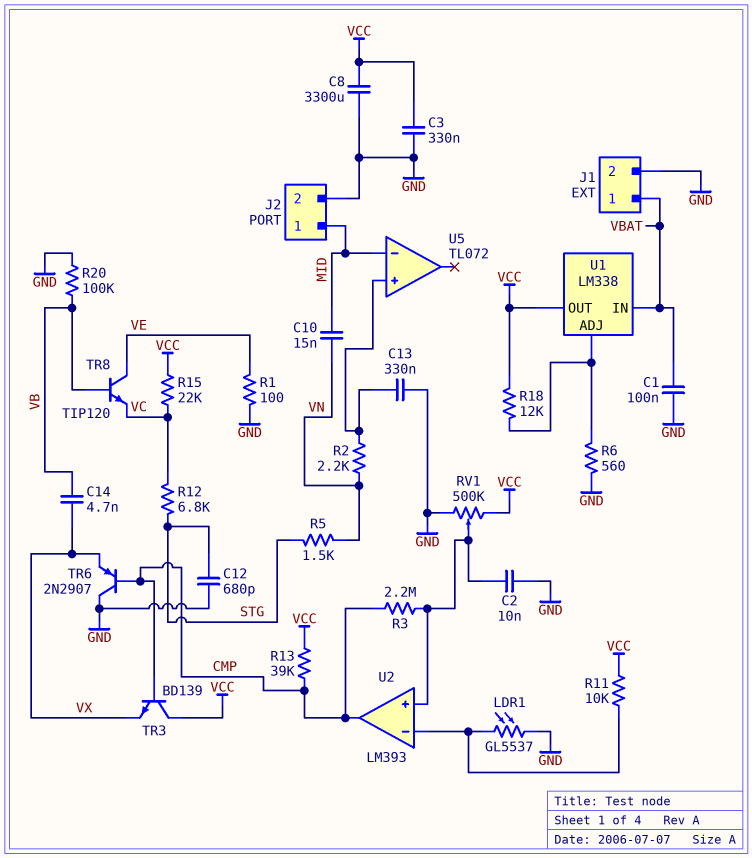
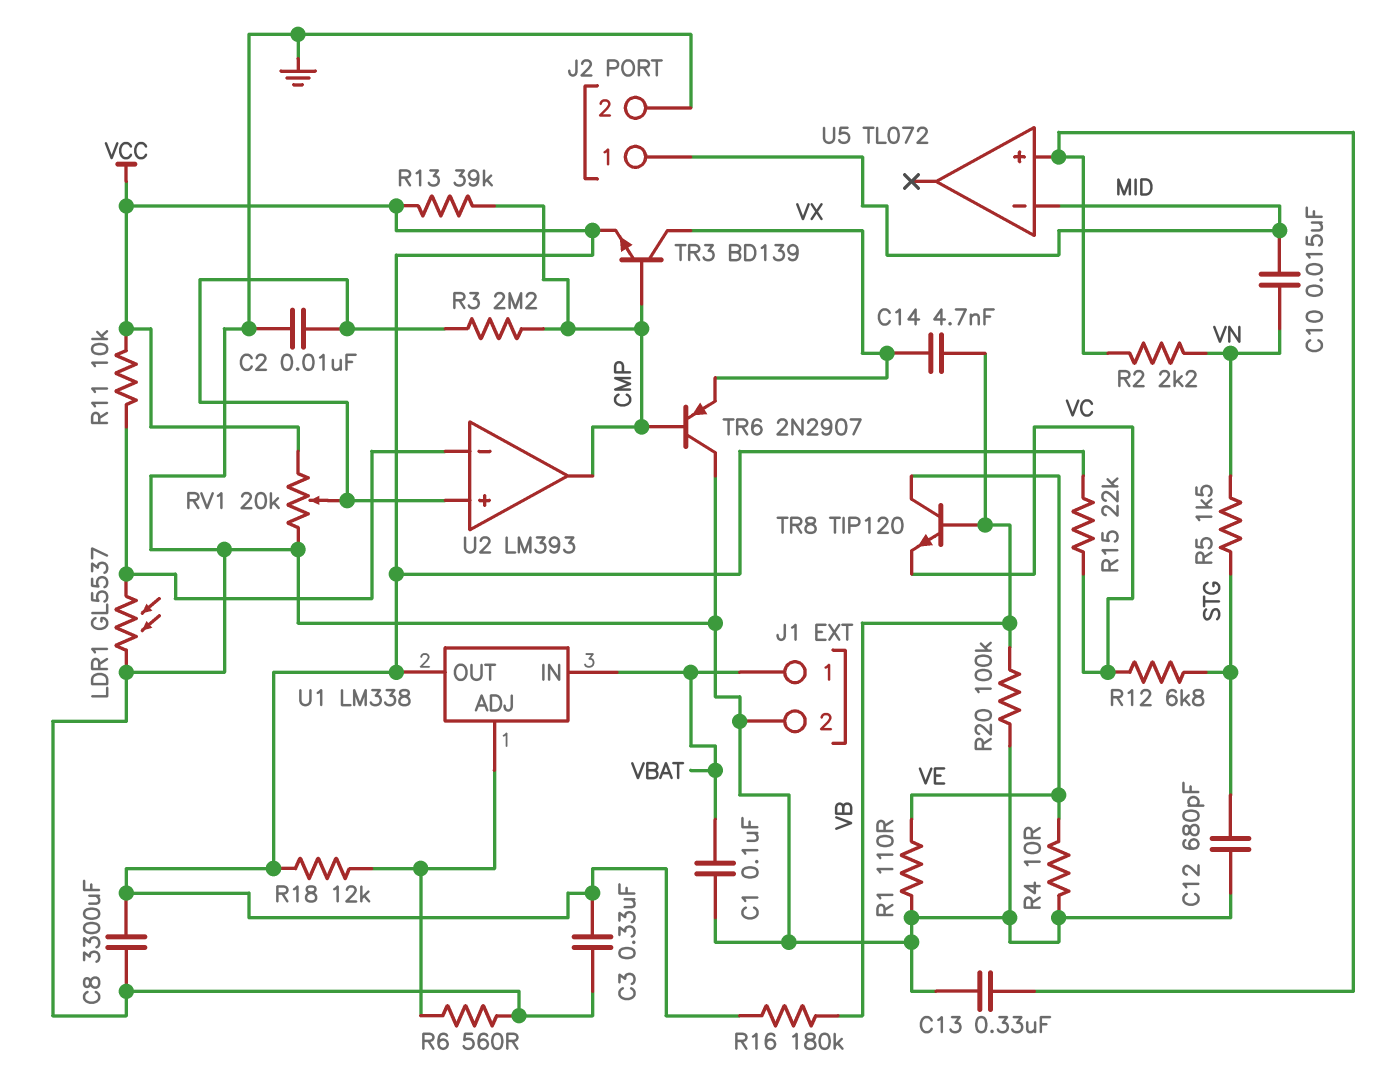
R1: 100 (GND, VE) -> 110 (GND, VE)
R4: none -> 10 (GND, VE)
R16: none -> 180k (VB, VCC)
RV1: 500k (GND, VCC, wiper U2/in+) -> 20k (GND, VCC, wiper U2/in+)
TR3: NPN BD139 (B CMP, C VCC, E VX) -> NPN BD139 (B CMP, C VX, E VCC)

